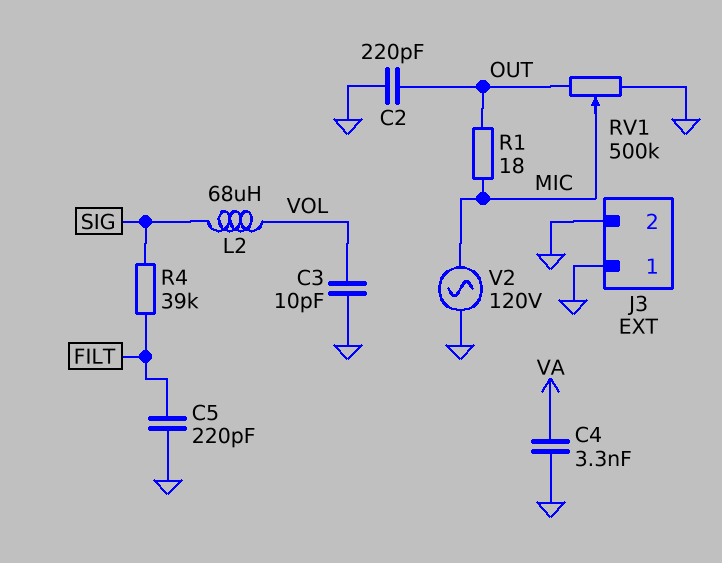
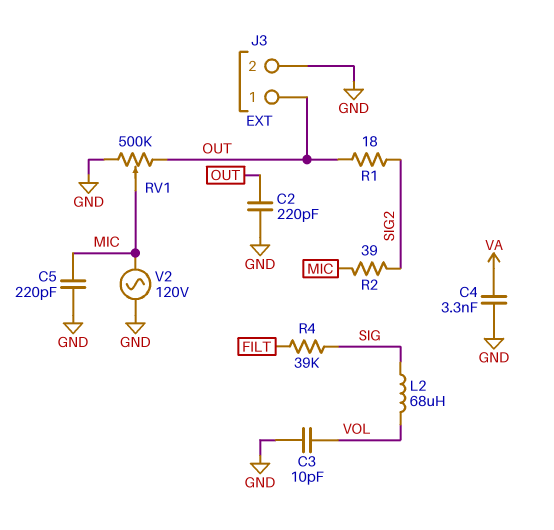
C5: 220pF (FILT, GND) -> 220pF (GND, MIC)
J3 pin 1: GND -> OUT
R1: 18 (MIC, OUT) -> 18 (OUT, SIG2)
R2: none -> 39 (MIC, SIG2)

